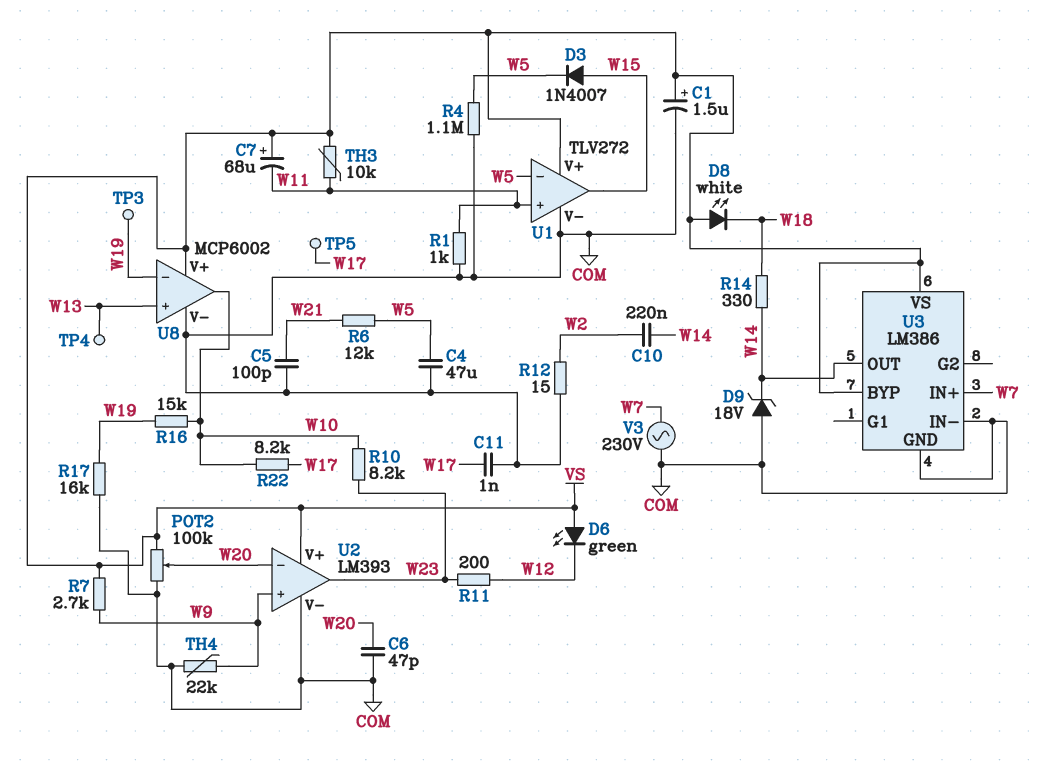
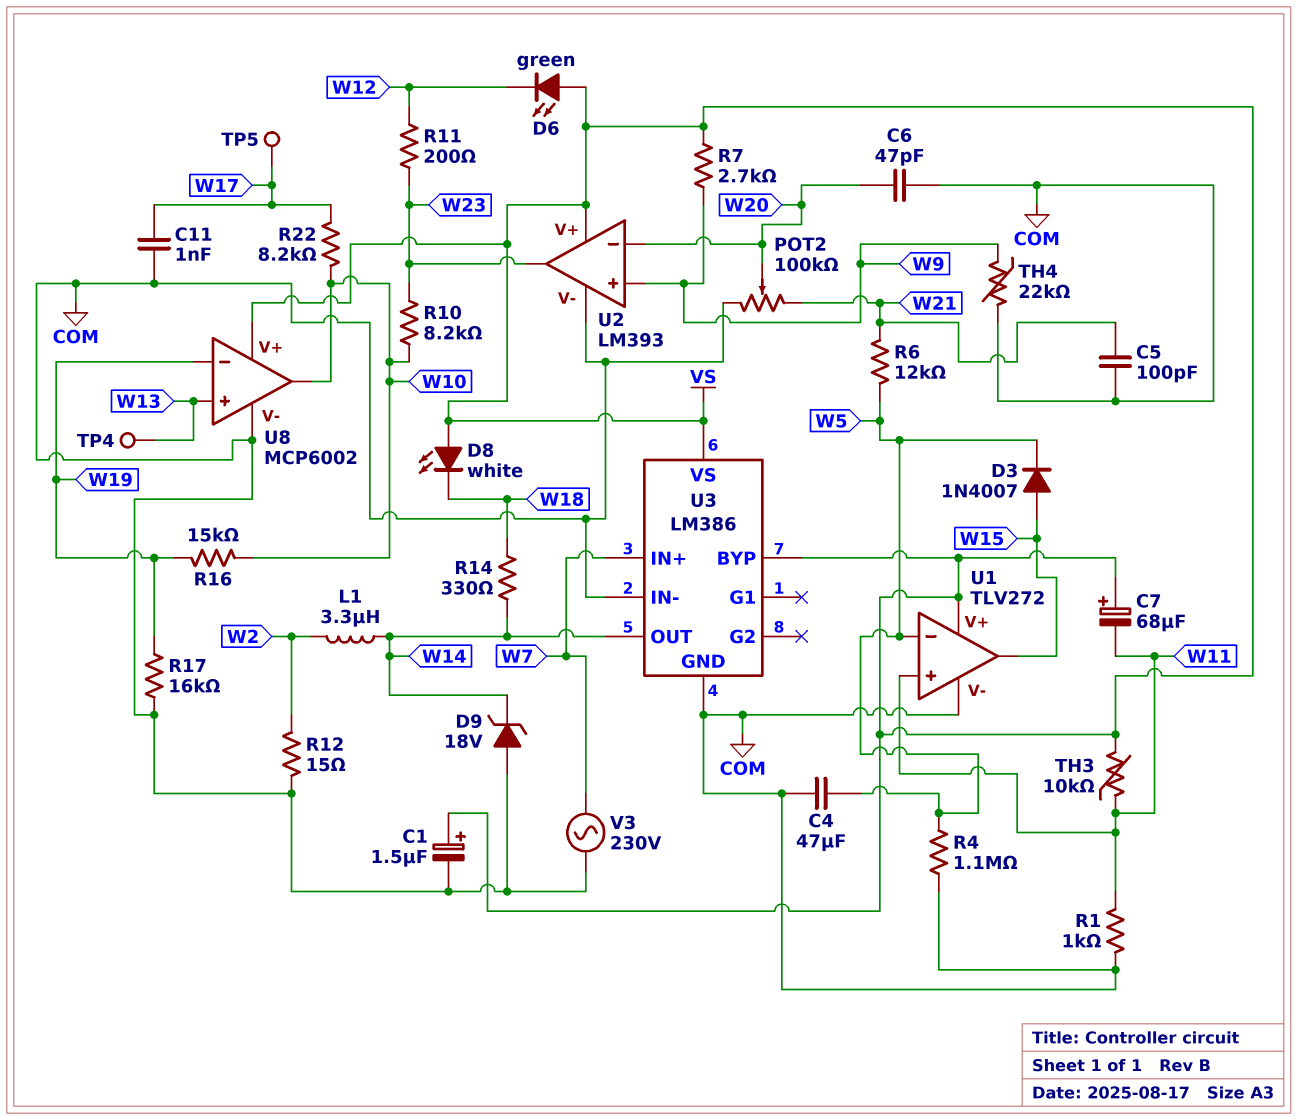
C10: 220nF (W2, W14) -> none
L1: none -> 3.3uH (W2, W14)
POT2: 100k (COM, VS, wiper W20) -> 100k (COM, W21, wiper W20)
TP3: test point (W19) -> none

